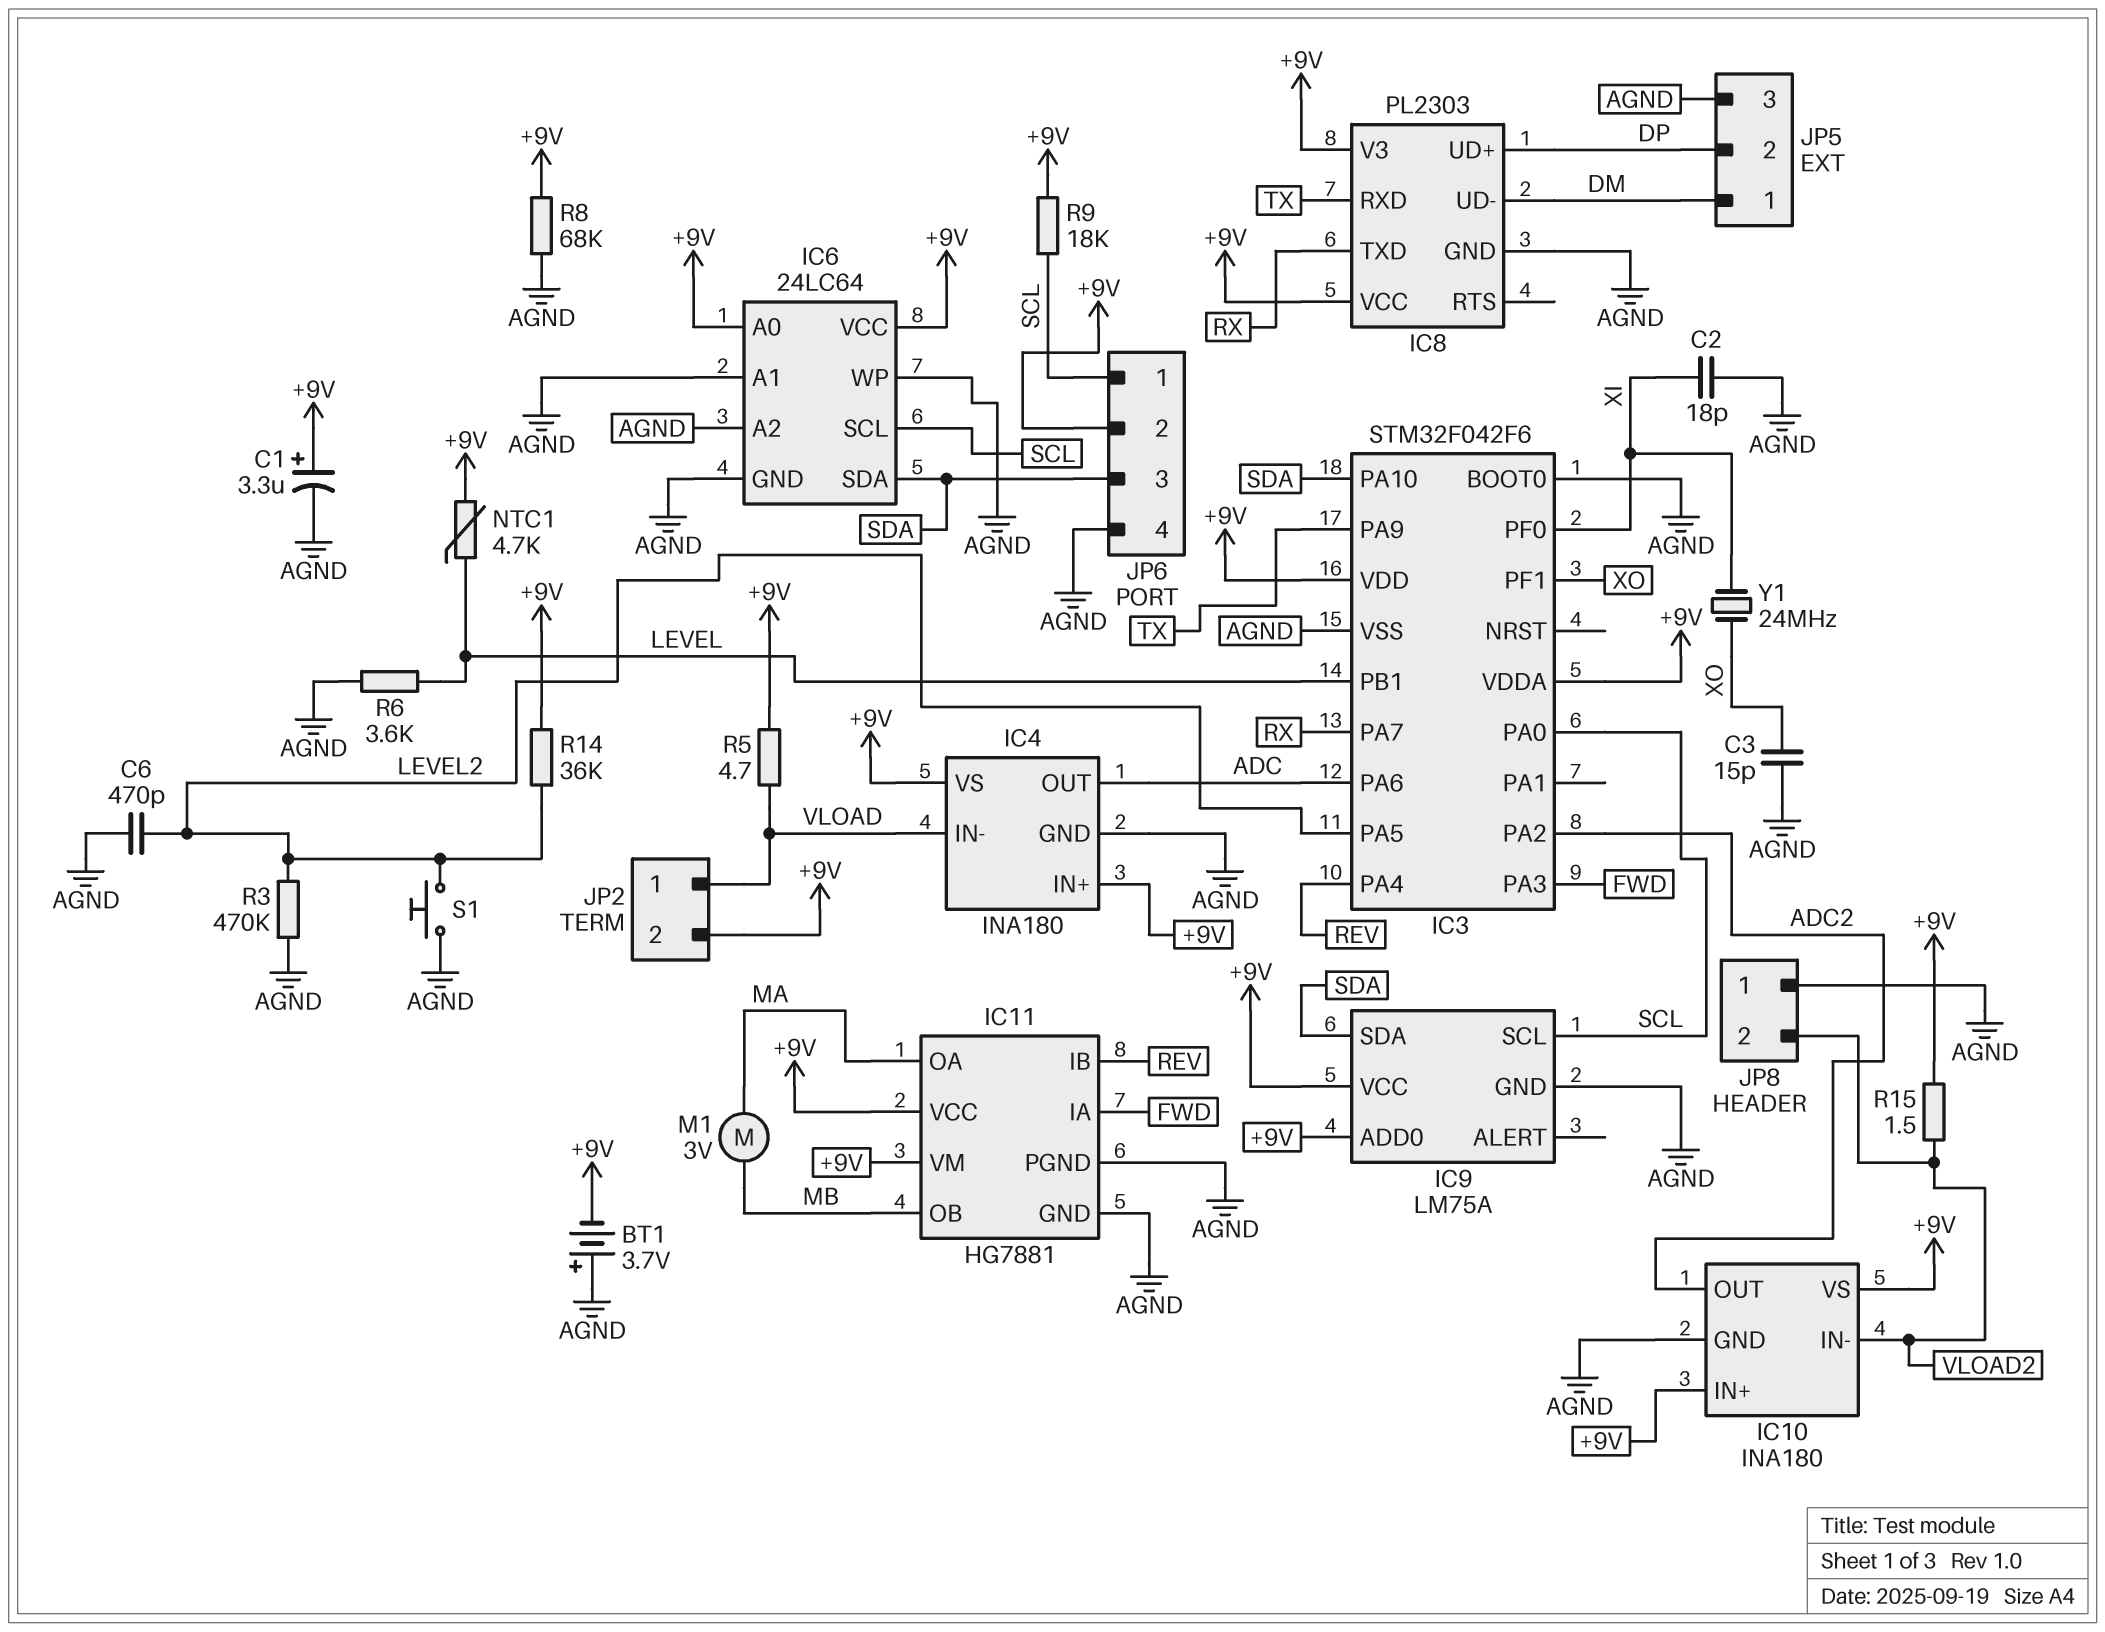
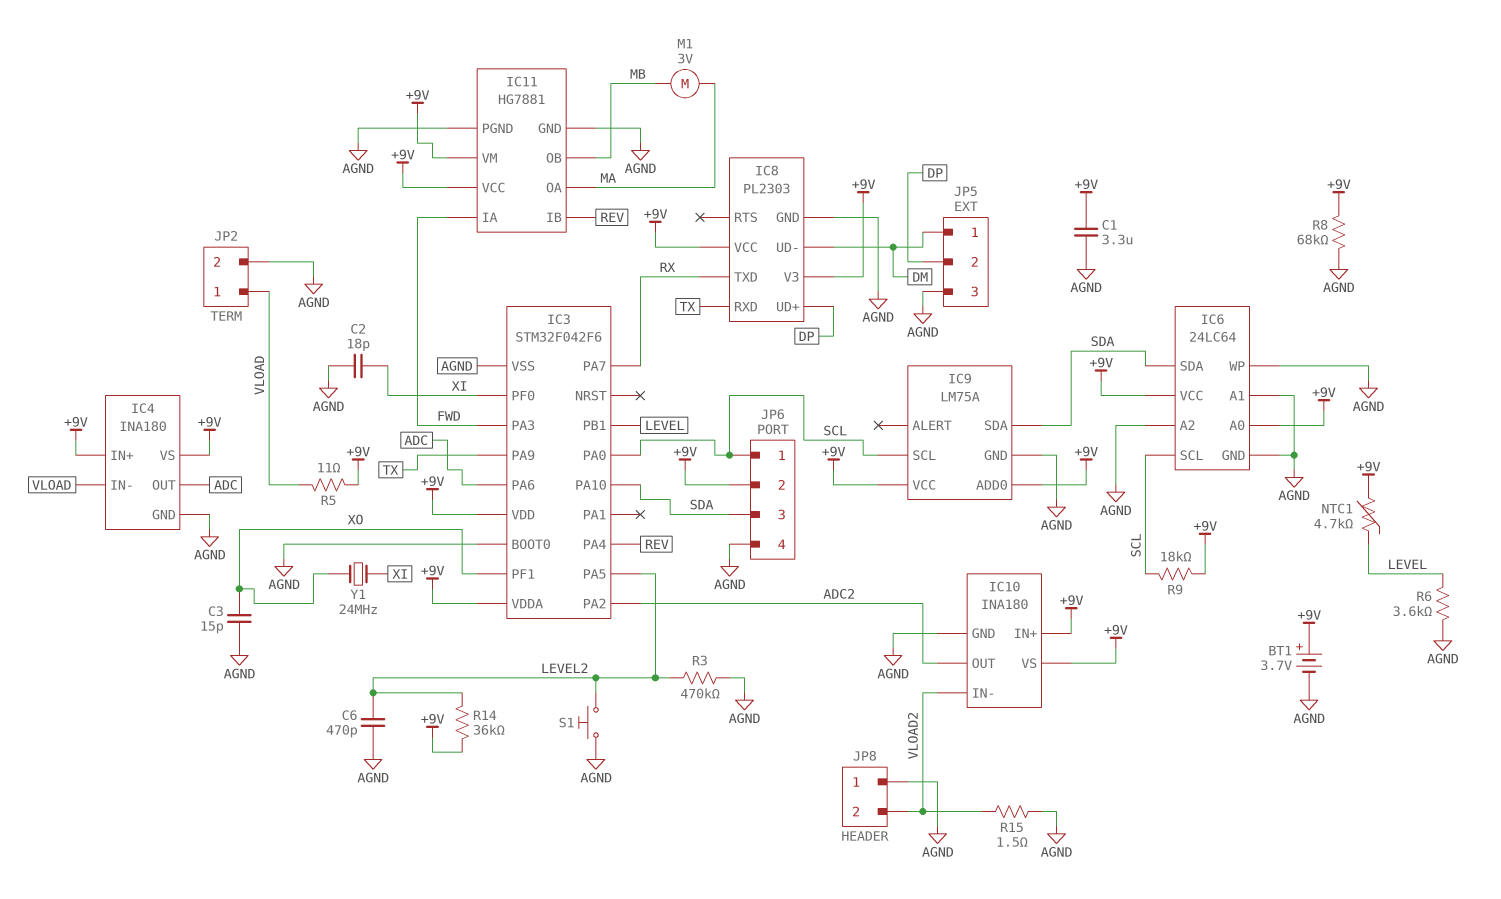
BT1: 3.7V (plus AGND, minus +9V) -> 3.7V (plus +9V, minus AGND)
C1: 3.3uF (plus +9V, minus AGND) -> 3.3uF (+9V, AGND)
JP2 pin 2: +9V -> AGND
R5: 4.7 (+9V, VLOAD) -> 11 (+9V, VLOAD)
R15: 1.5 (+9V, VLOAD2) -> 1.5 (AGND, VLOAD2)

